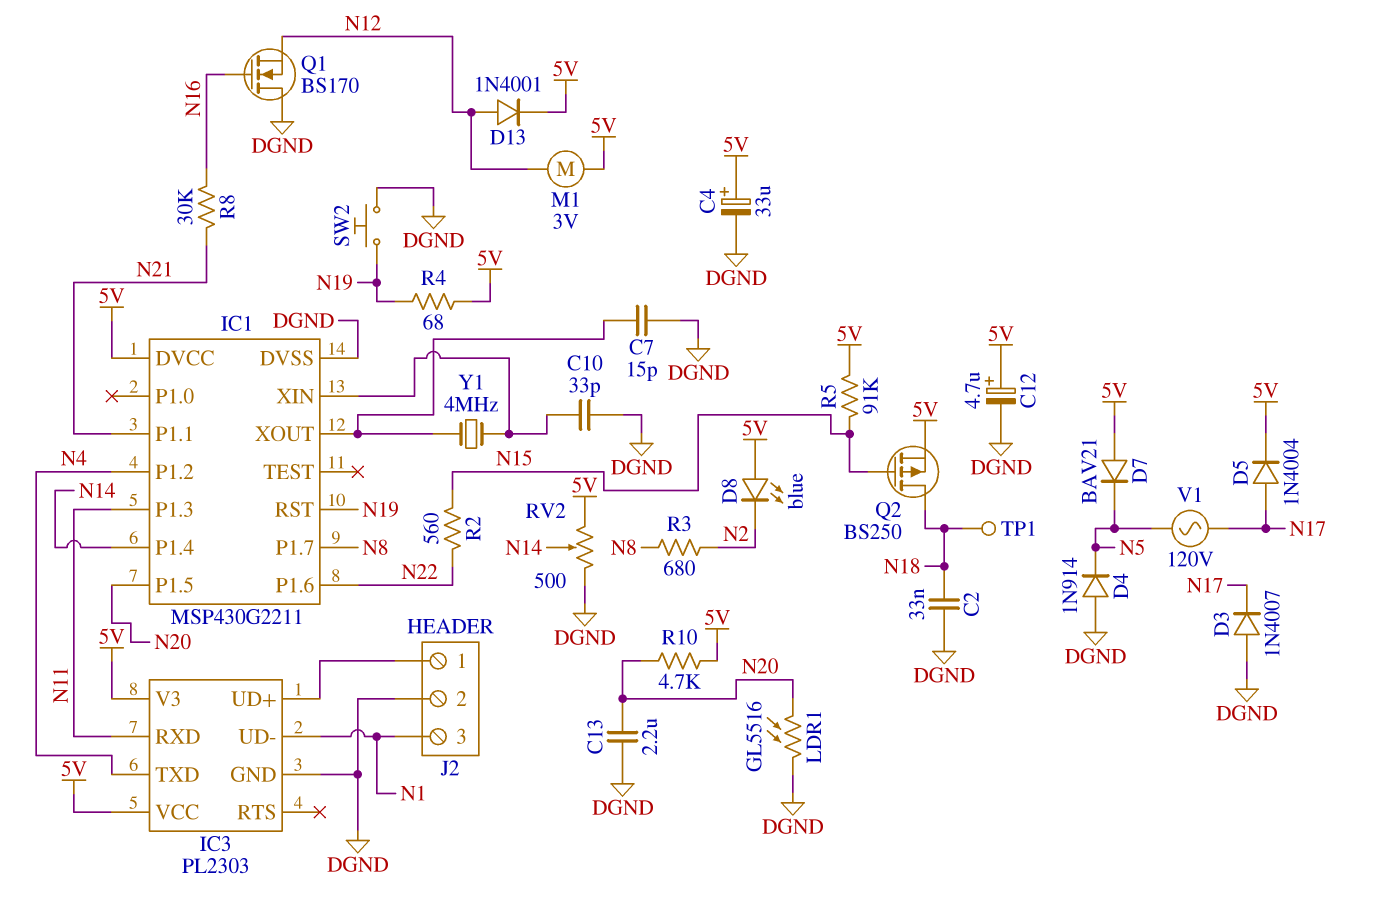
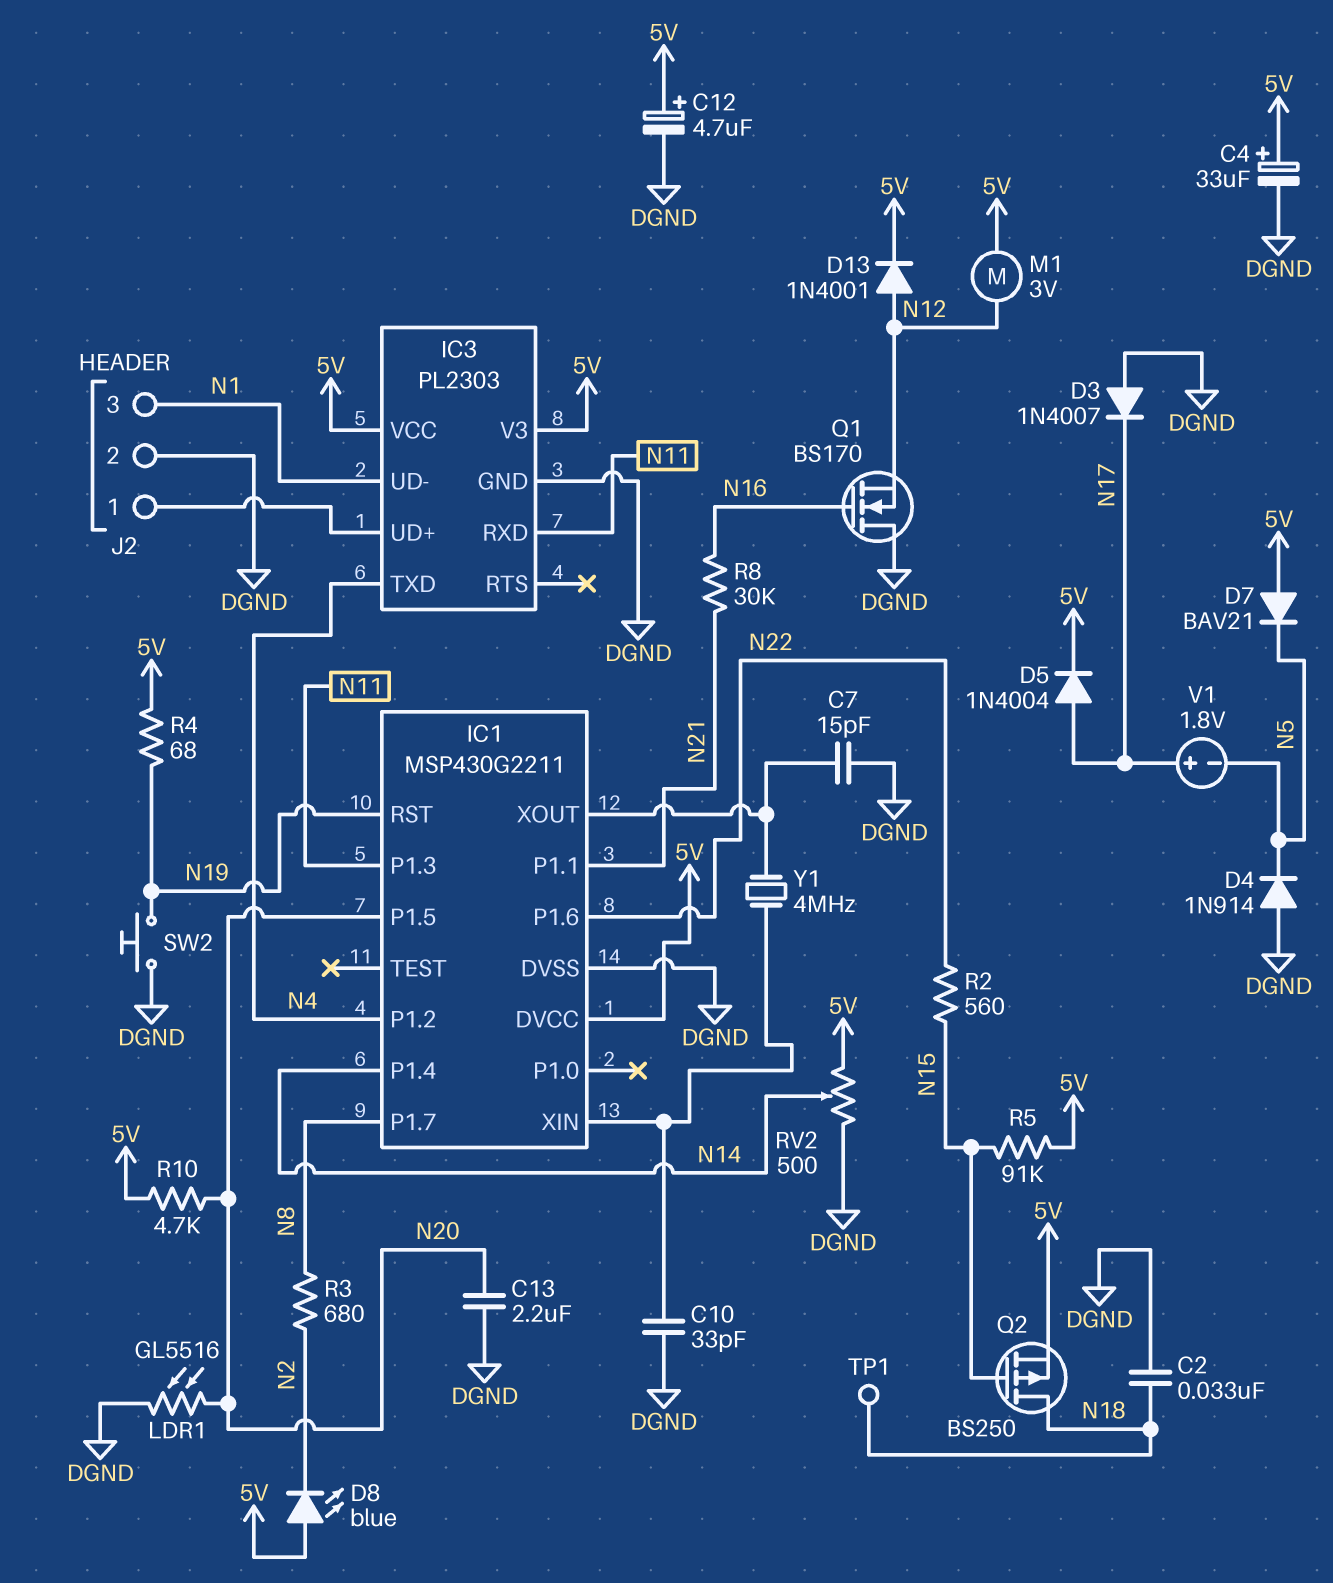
V1: AC 120V (N5, N17) -> 1.8V (plus N17, minus N5)

